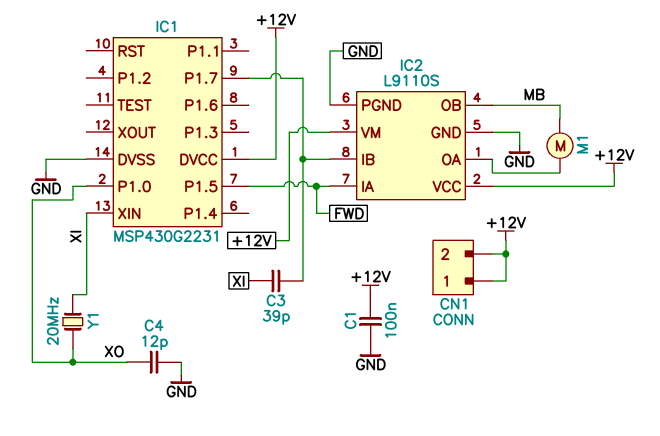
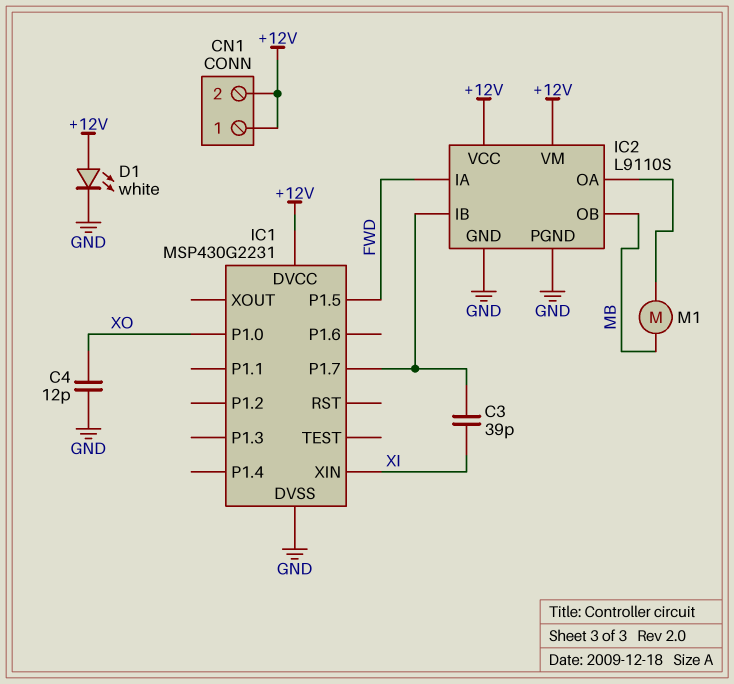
C1: 100nF (+12V, GND) -> none
D1: none -> LED white (A +12V, K GND)
Y1: 20MHz (XI, XO) -> none

